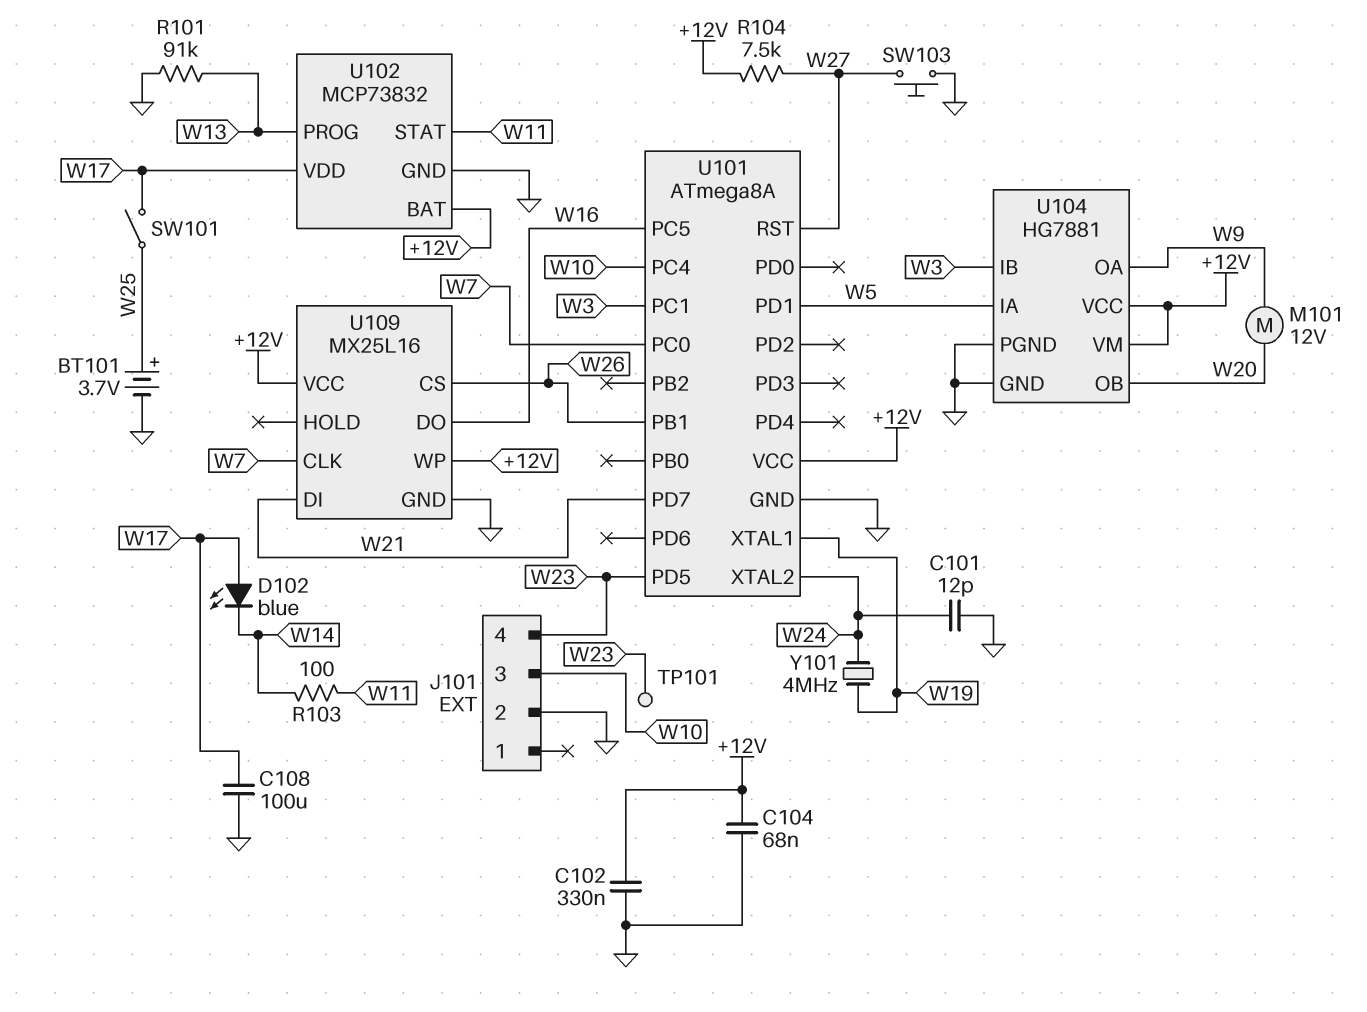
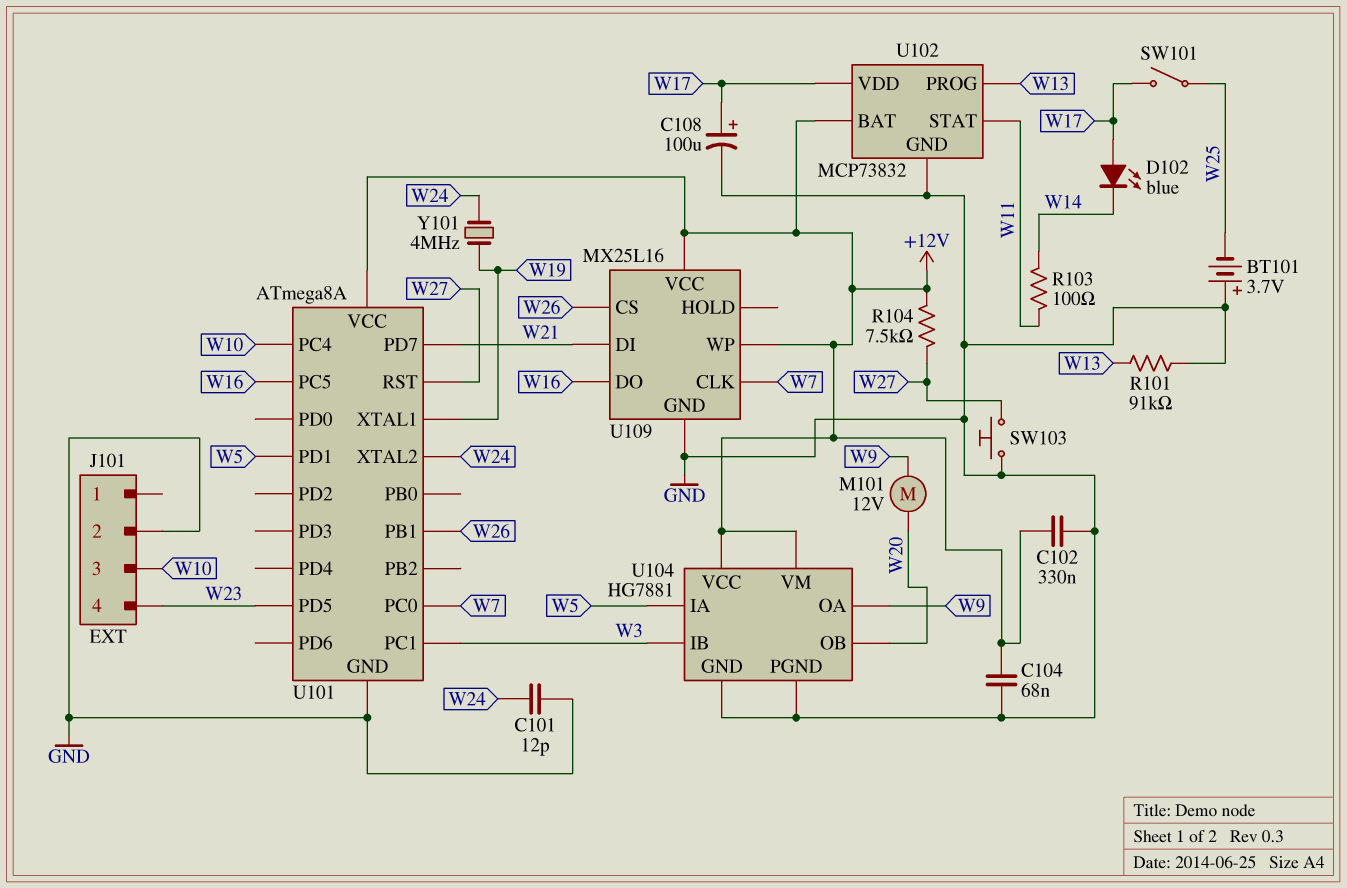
BT101: 3.7V (plus W25, minus GND) -> 3.7V (plus GND, minus W25)
C108: 100uF (GND, W17) -> 100uF (plus W17, minus GND)
TP101: test point (W23) -> none

